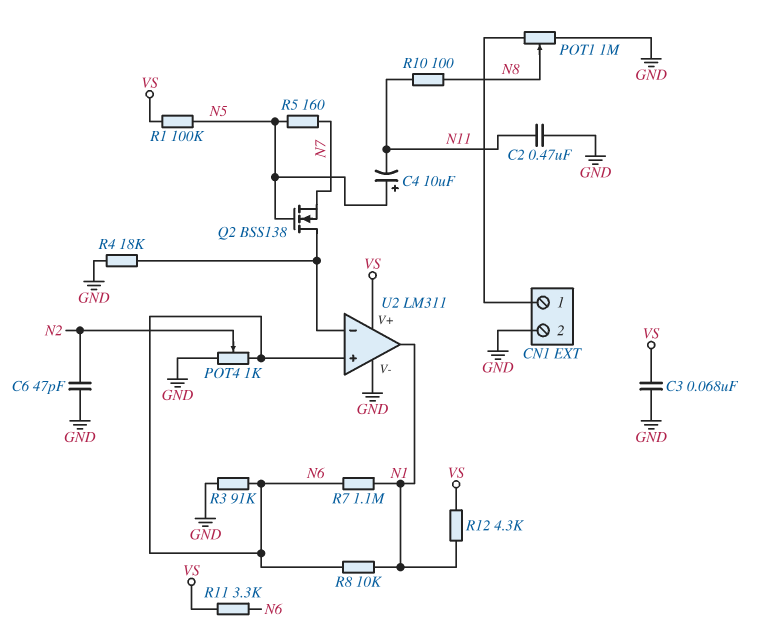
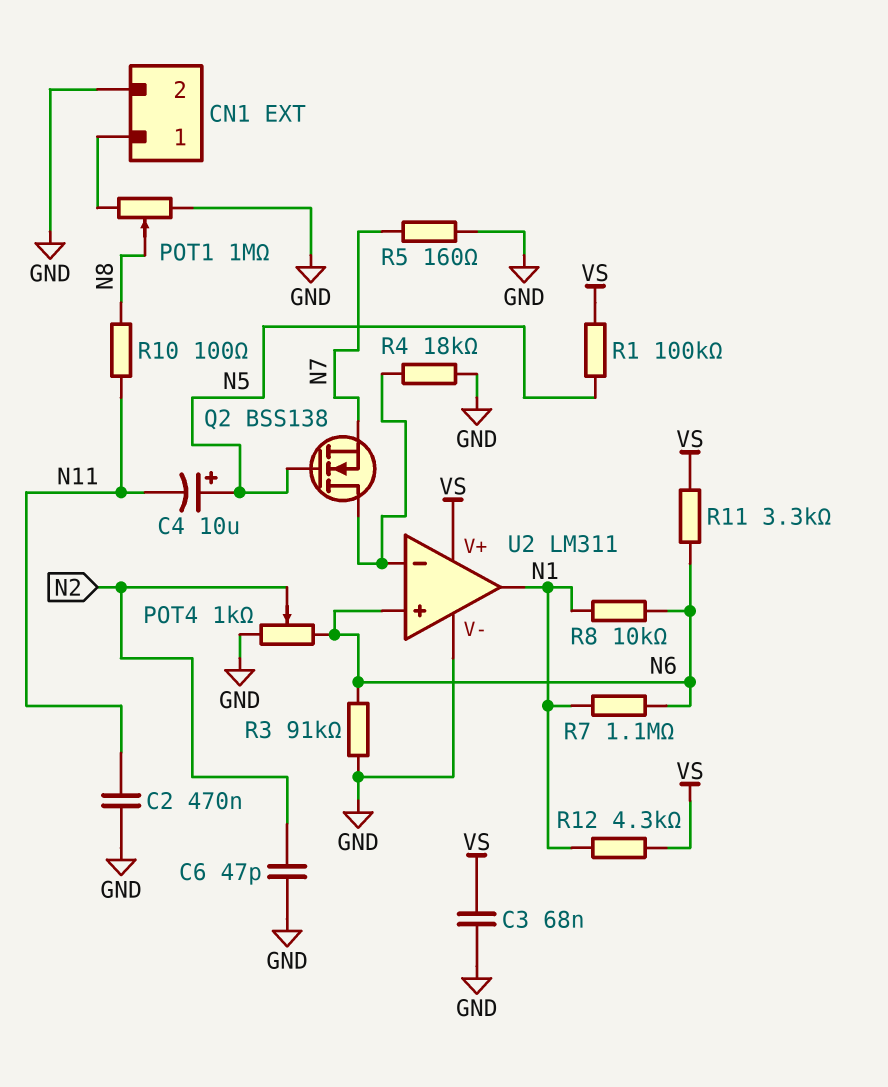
R5: 160 (N5, N7) -> 160 (GND, N7)

